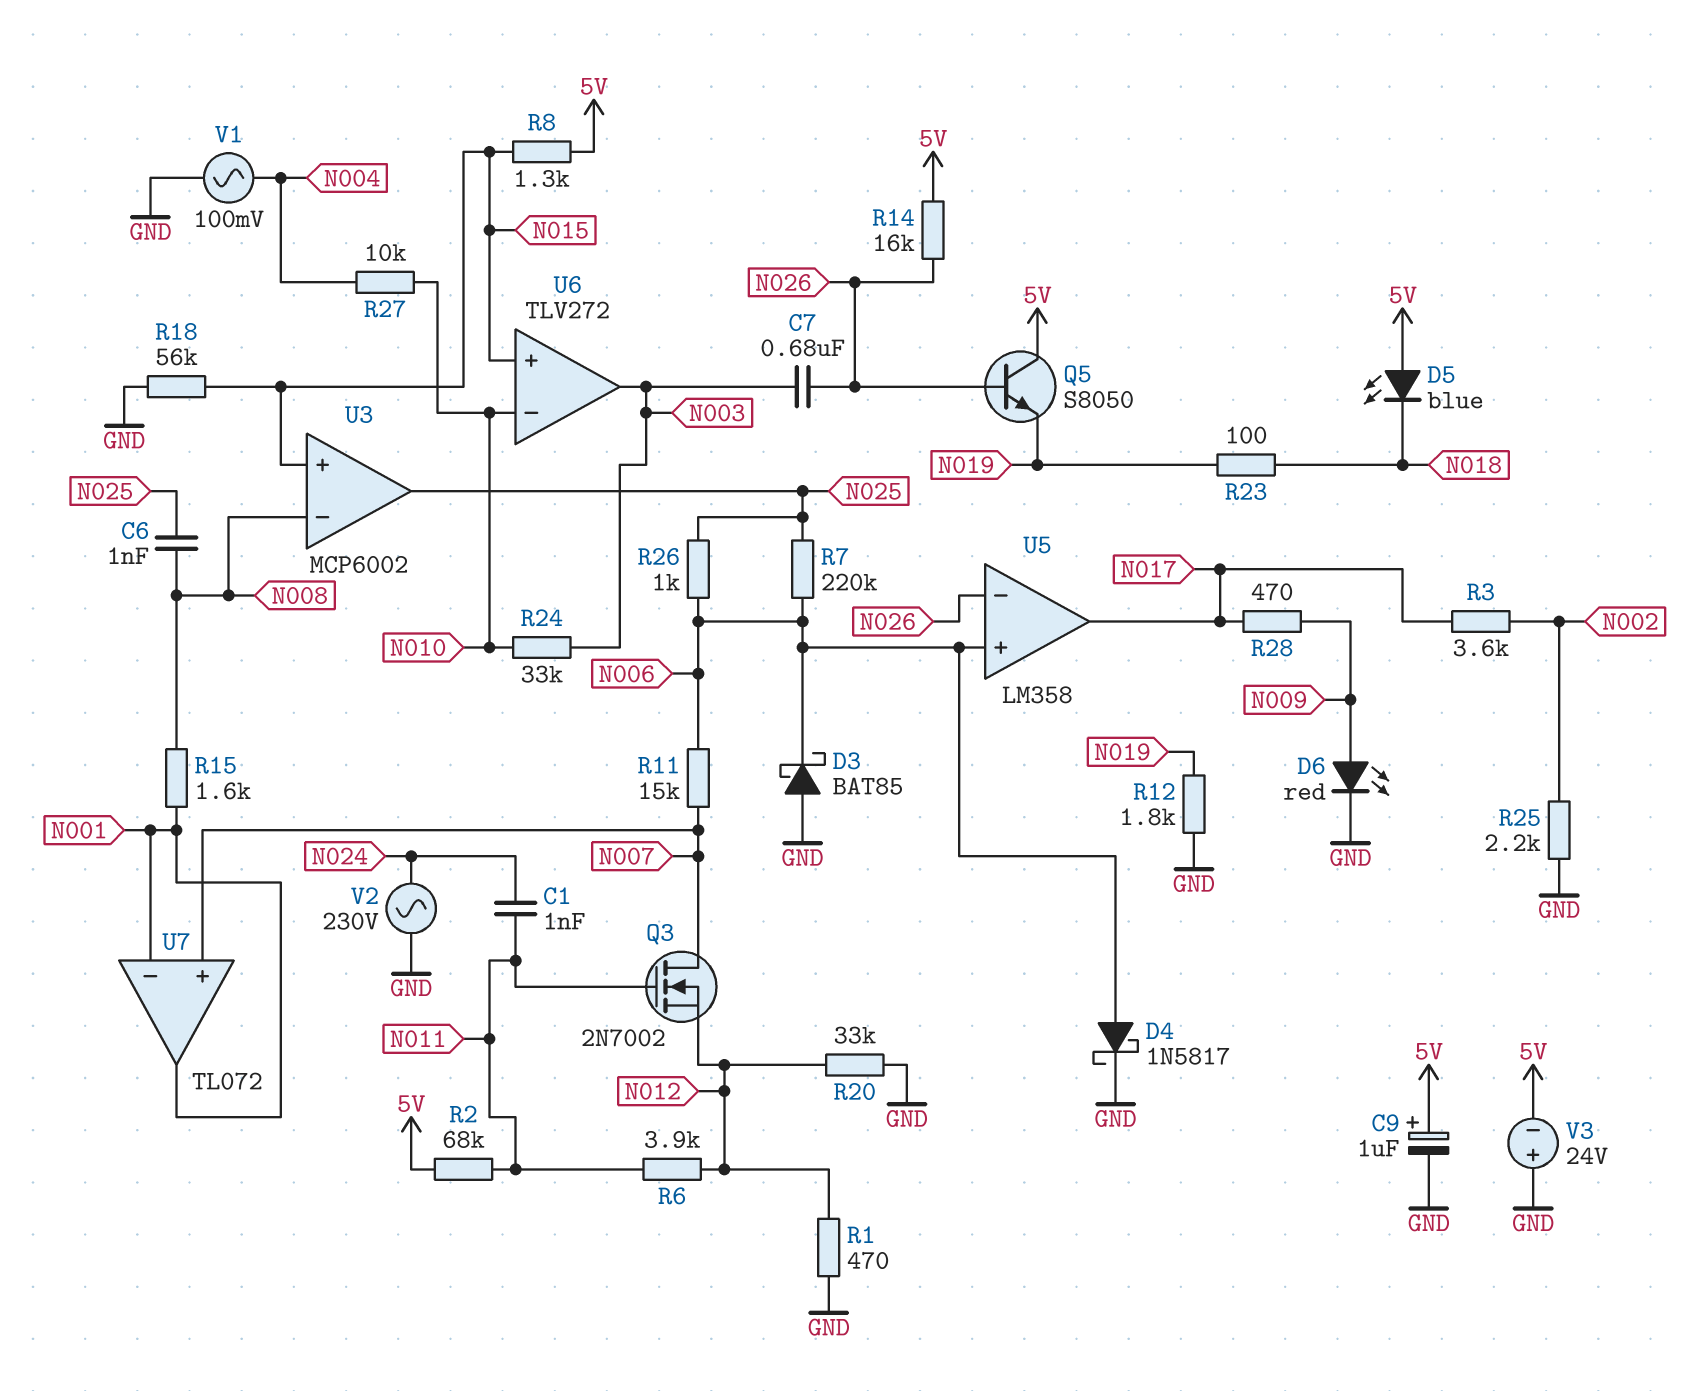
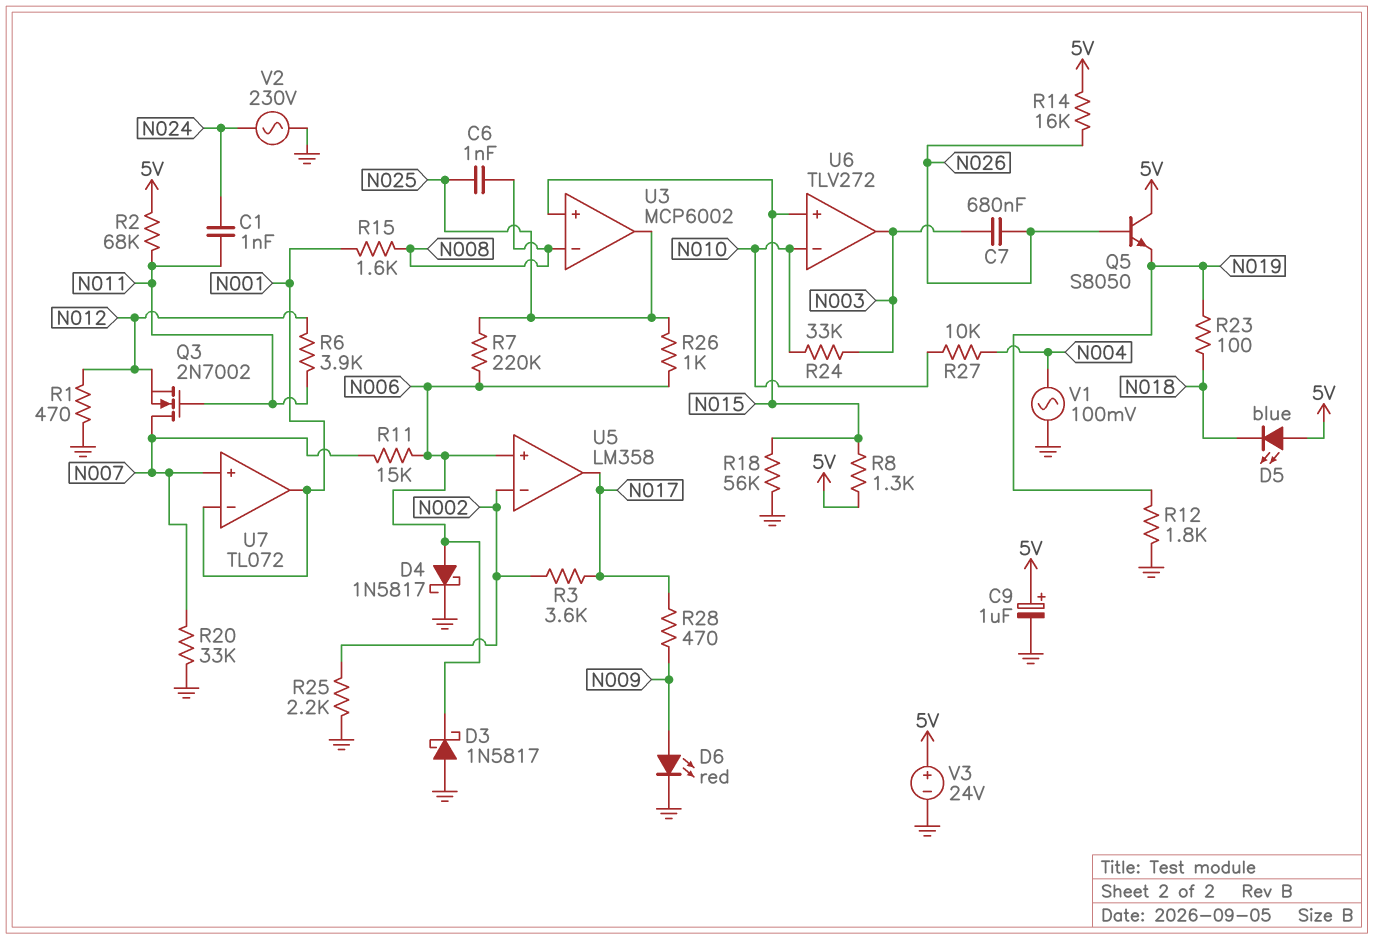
D3: schottky BAT85 (A GND, K N006) -> schottky 1N5817 (A GND, K N006)
R20: 33k (GND, N012) -> 33k (GND, N007)
U5 pin in-: N026 -> N002
V3: 24V (plus GND, minus 5V) -> 24V (plus 5V, minus GND)

